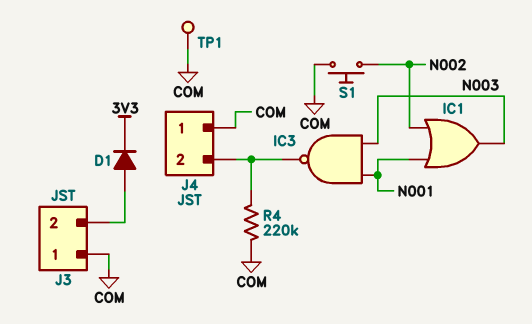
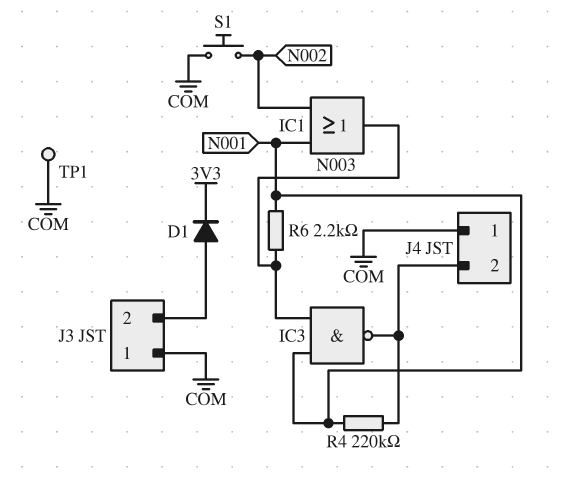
R4: 220k (COM, J4/2) -> 220k (J4/2, N001)
R6: none -> 2.2k (N001, N003)

